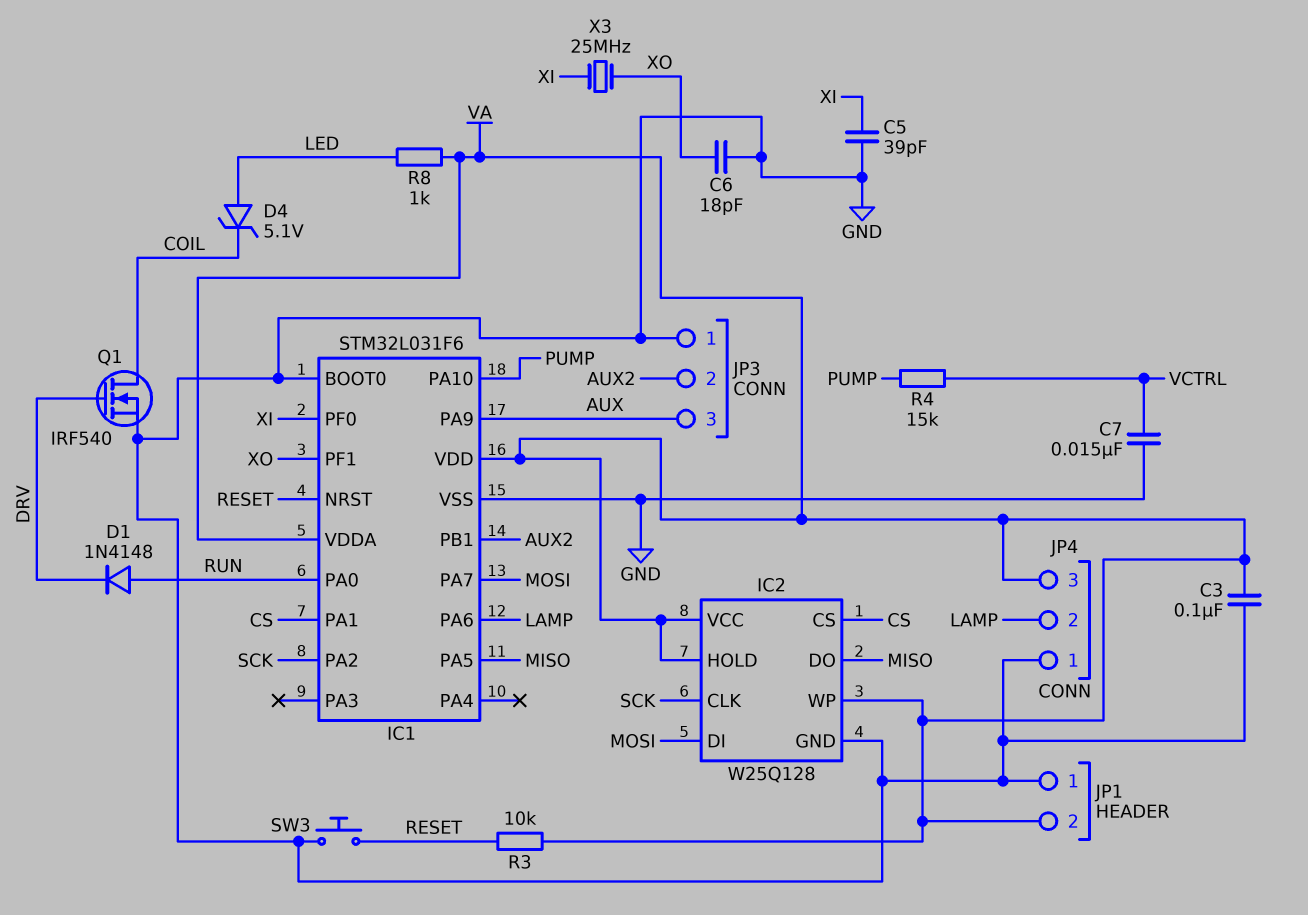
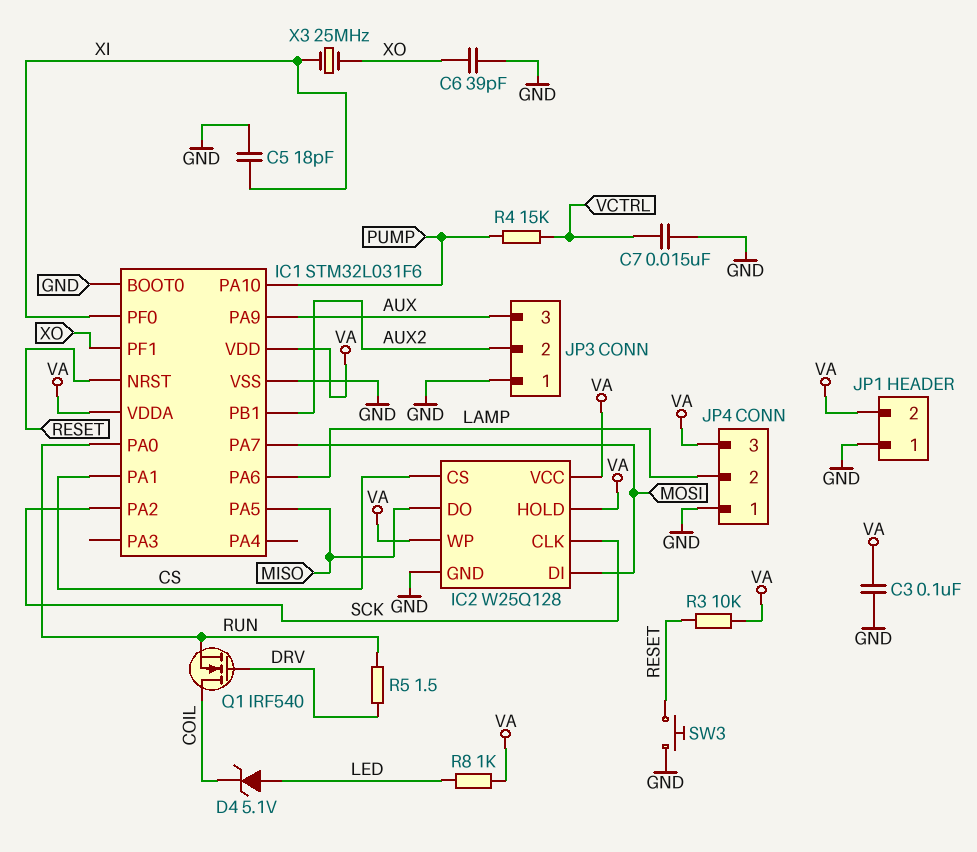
C5: 39pF (GND, XI) -> 18pF (GND, XI)
C6: 18pF (GND, XO) -> 39pF (GND, XO)
D1: diode 1N4148 (A RUN, K DRV) -> none
Q1: NMOS IRF540 (G DRV, D COIL, S GND) -> NMOS IRF540 (G DRV, D COIL, S RUN)
R5: none -> 1.5 (DRV, RUN)

